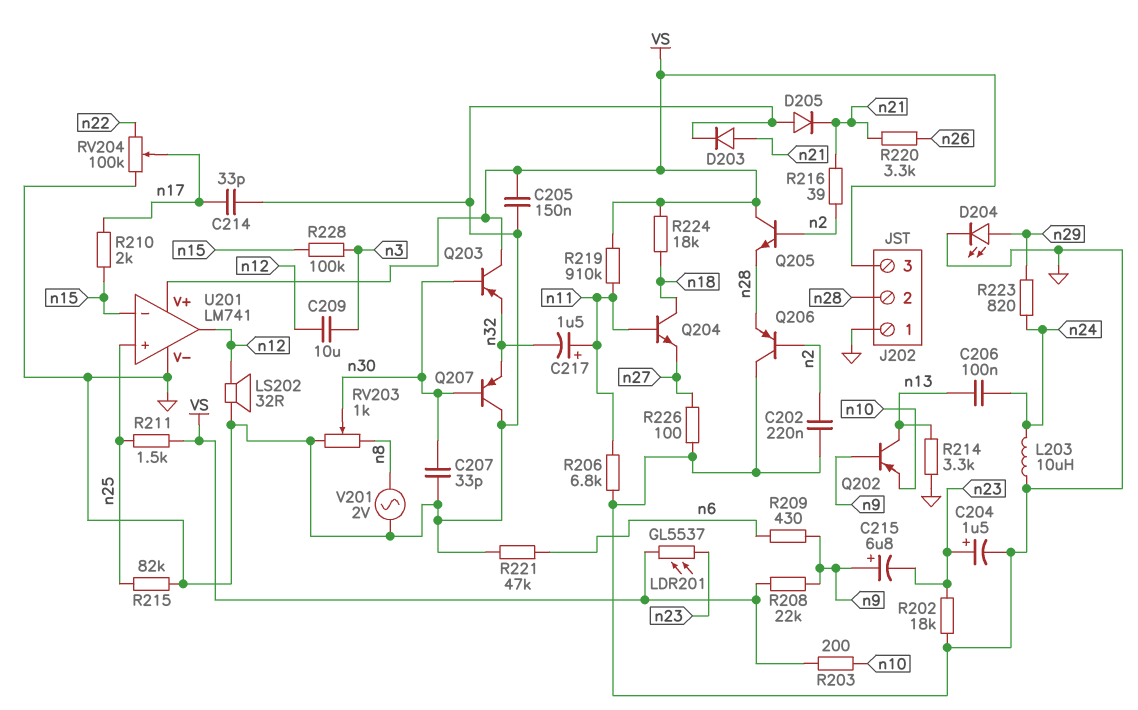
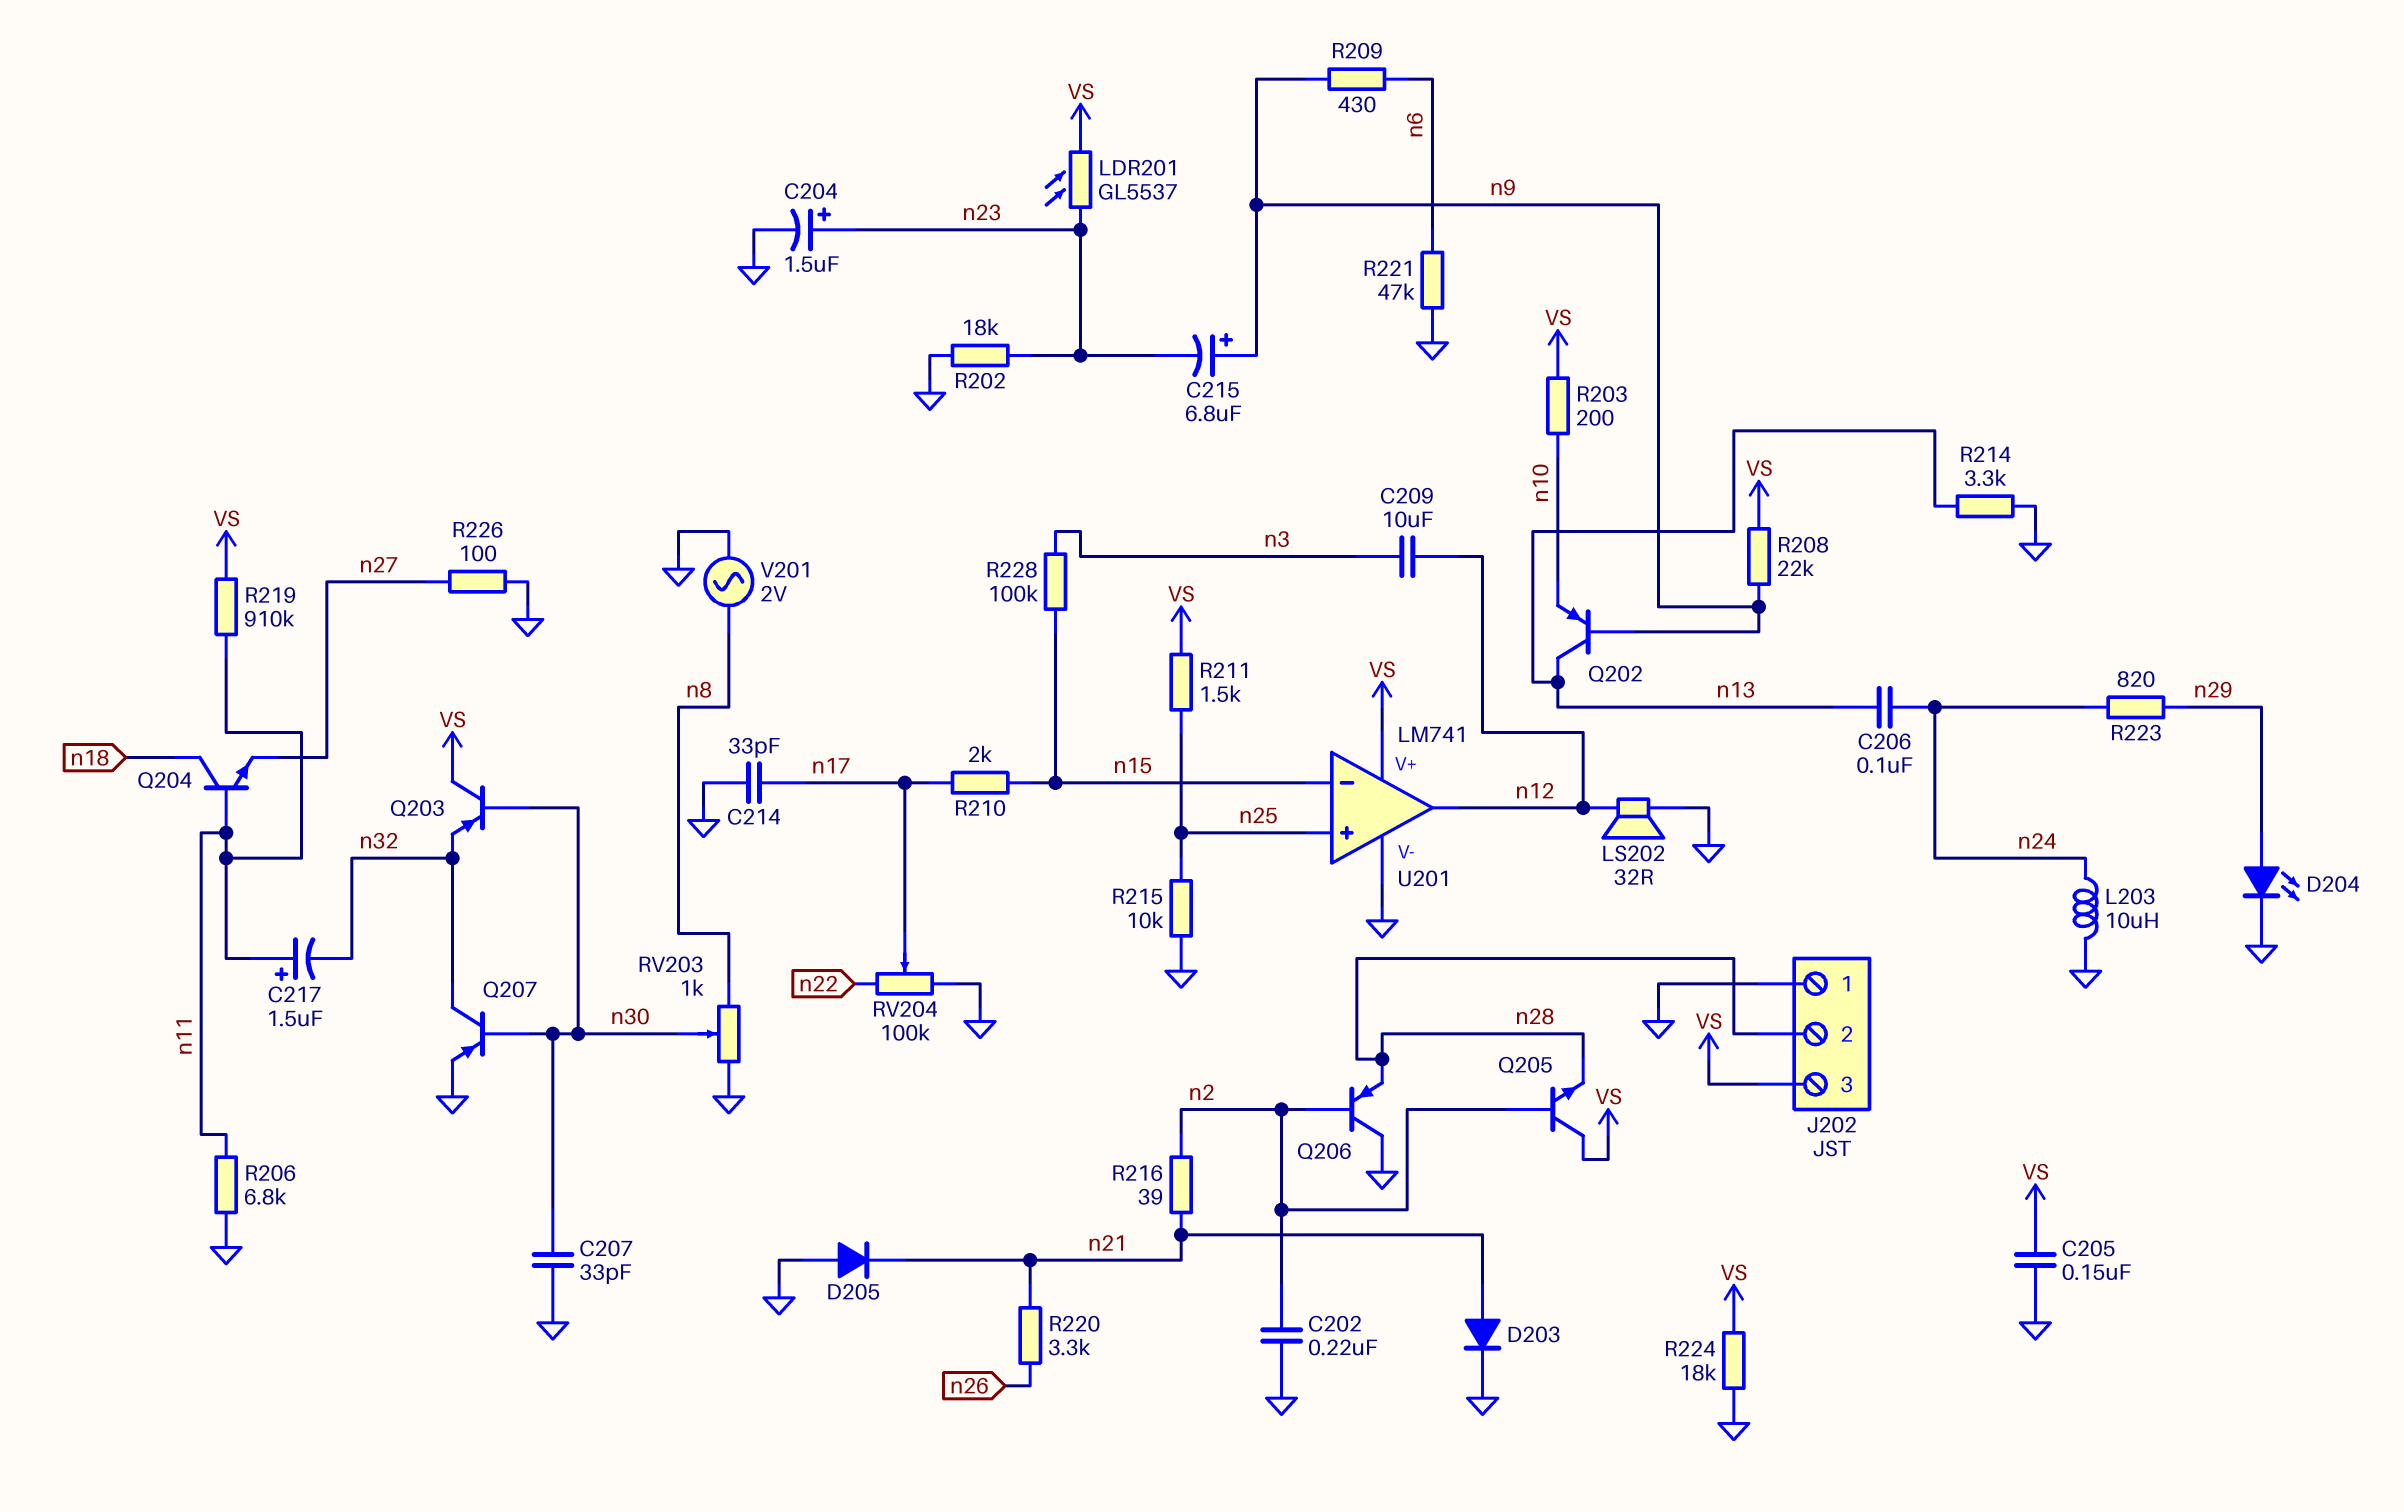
Q207: PNP (B n30, C GND, E n32) -> PNP (B n30, C n32, E GND)
R215: 82k (GND, n25) -> 10k (GND, n25)
R224: 18k (VS, n18) -> 18k (GND, VS)

